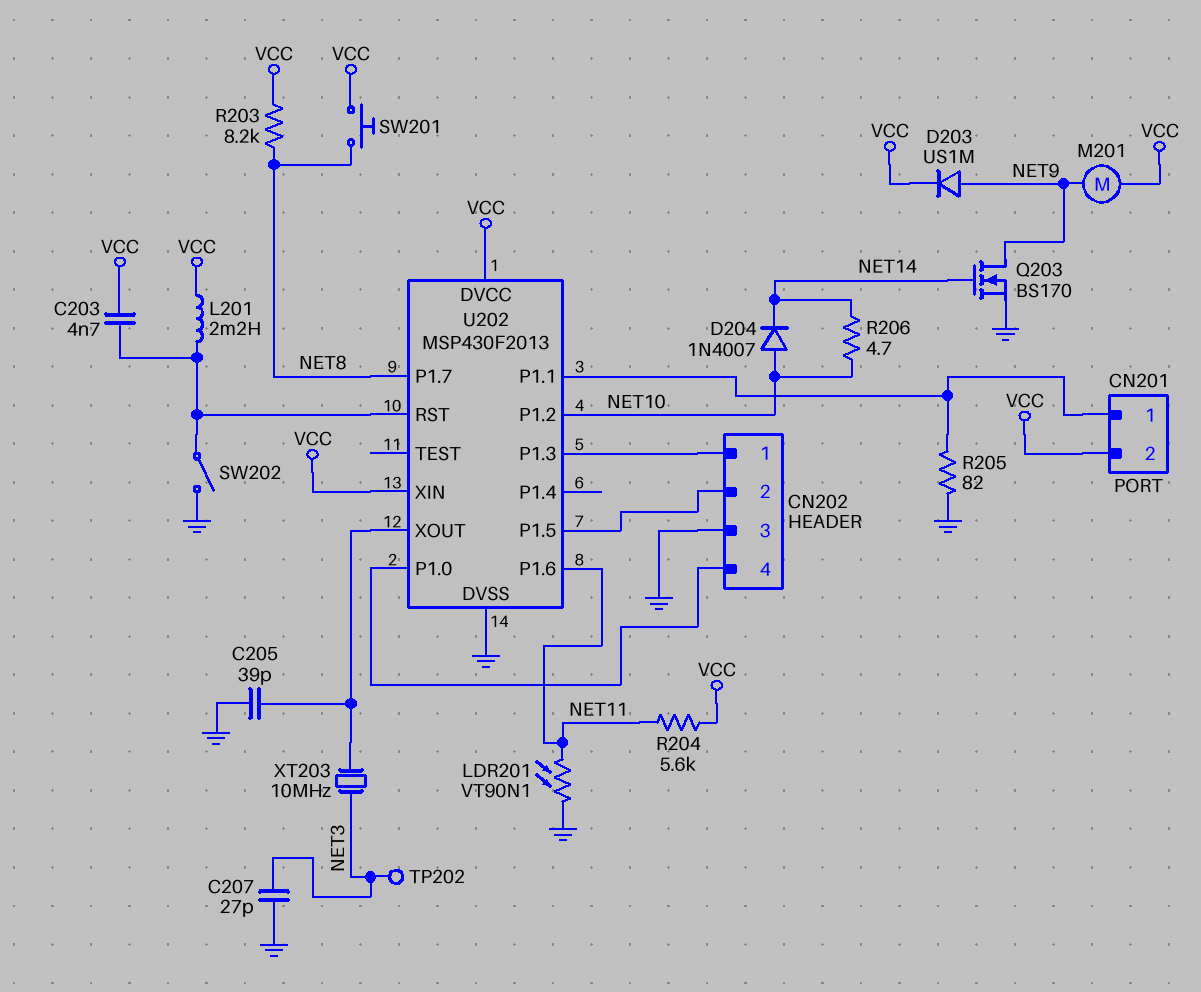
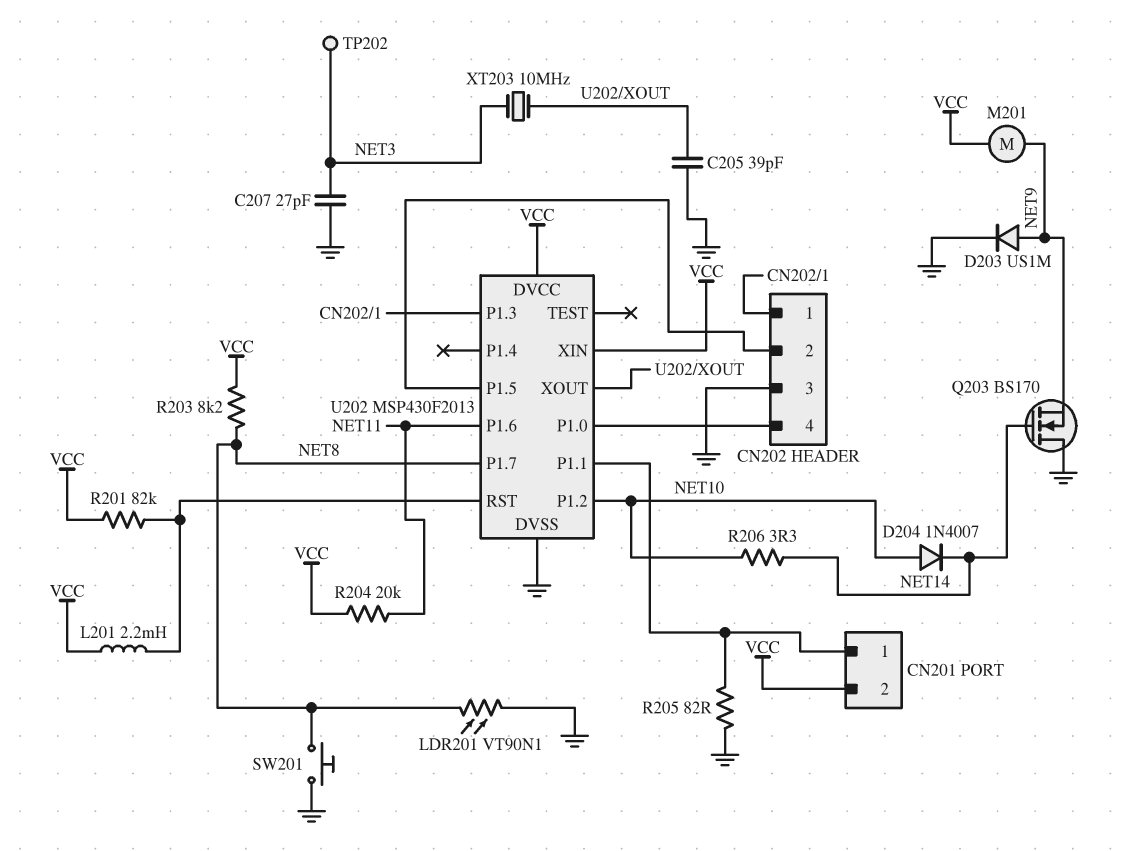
C203: 4.7nF (U202/RST, VCC) -> none
D203: diode US1M (A NET9, K VCC) -> diode US1M (A NET9, K GND)
LDR201: VT90N1 (GND, NET11) -> VT90N1 (GND, NET8)
Q203: NMOS BS170 (G NET14, D NET9, S GND) -> NMOS BS170 (G NET14, D GND, S NET9)
R201: none -> 82k (U202/RST, VCC)
R204: 5.6k (NET11, VCC) -> 20k (NET11, VCC)
R206: 4.7 (NET10, NET14) -> 3.3 (NET10, NET14)
SW201: button (NET8, VCC) -> button (GND, NET8)
SW202: switch (GND, U202/RST) -> none

